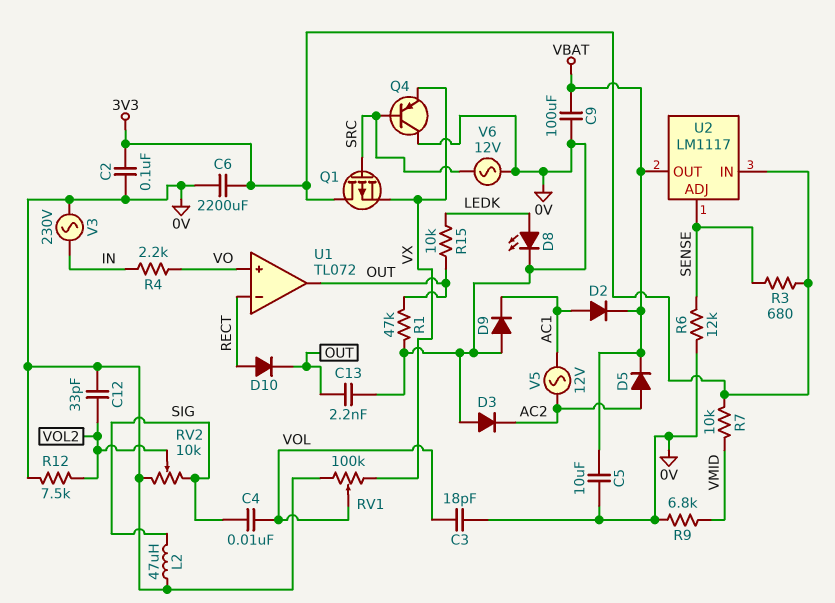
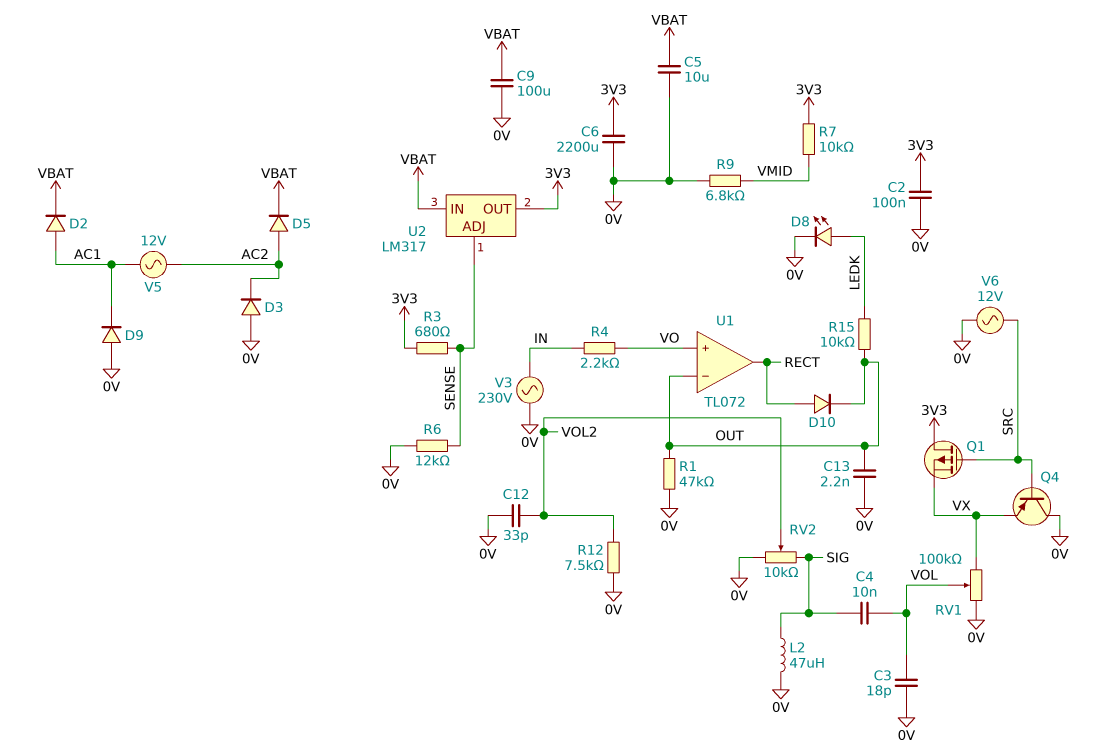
U1 pin in-: RECT -> OUT
U1 pin out: OUT -> RECT
U2: LM1117 -> LM317
U2 pin IN: 3V3 -> VBAT
U2 pin OUT: VBAT -> 3V3

